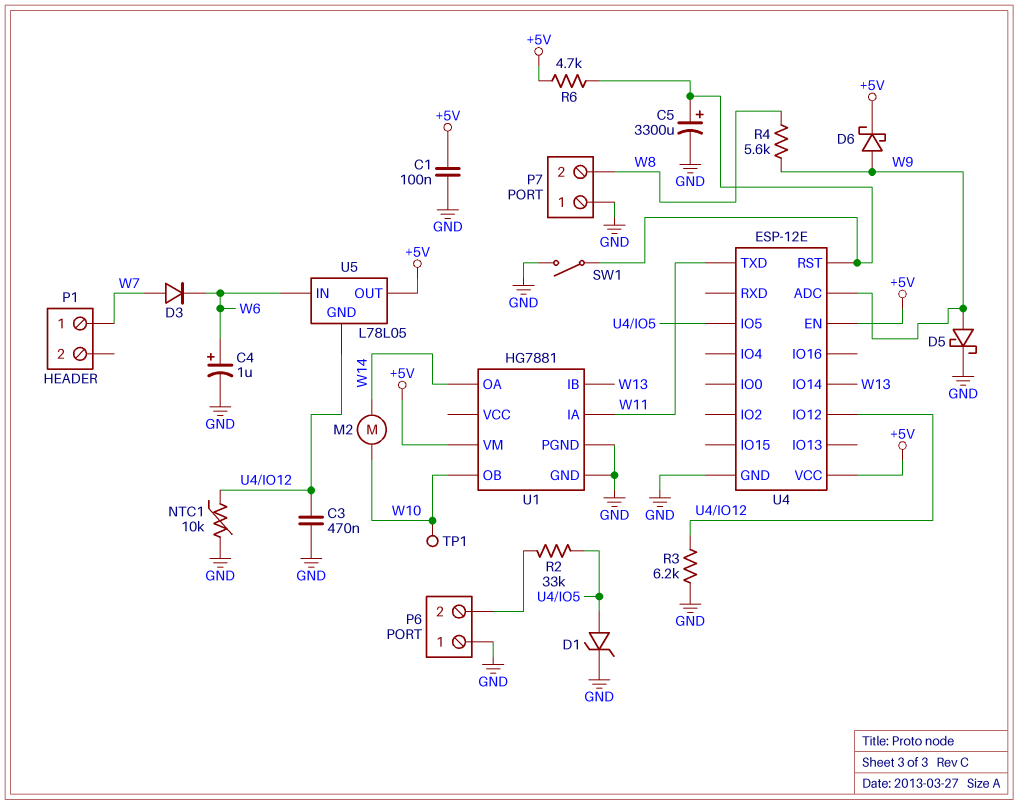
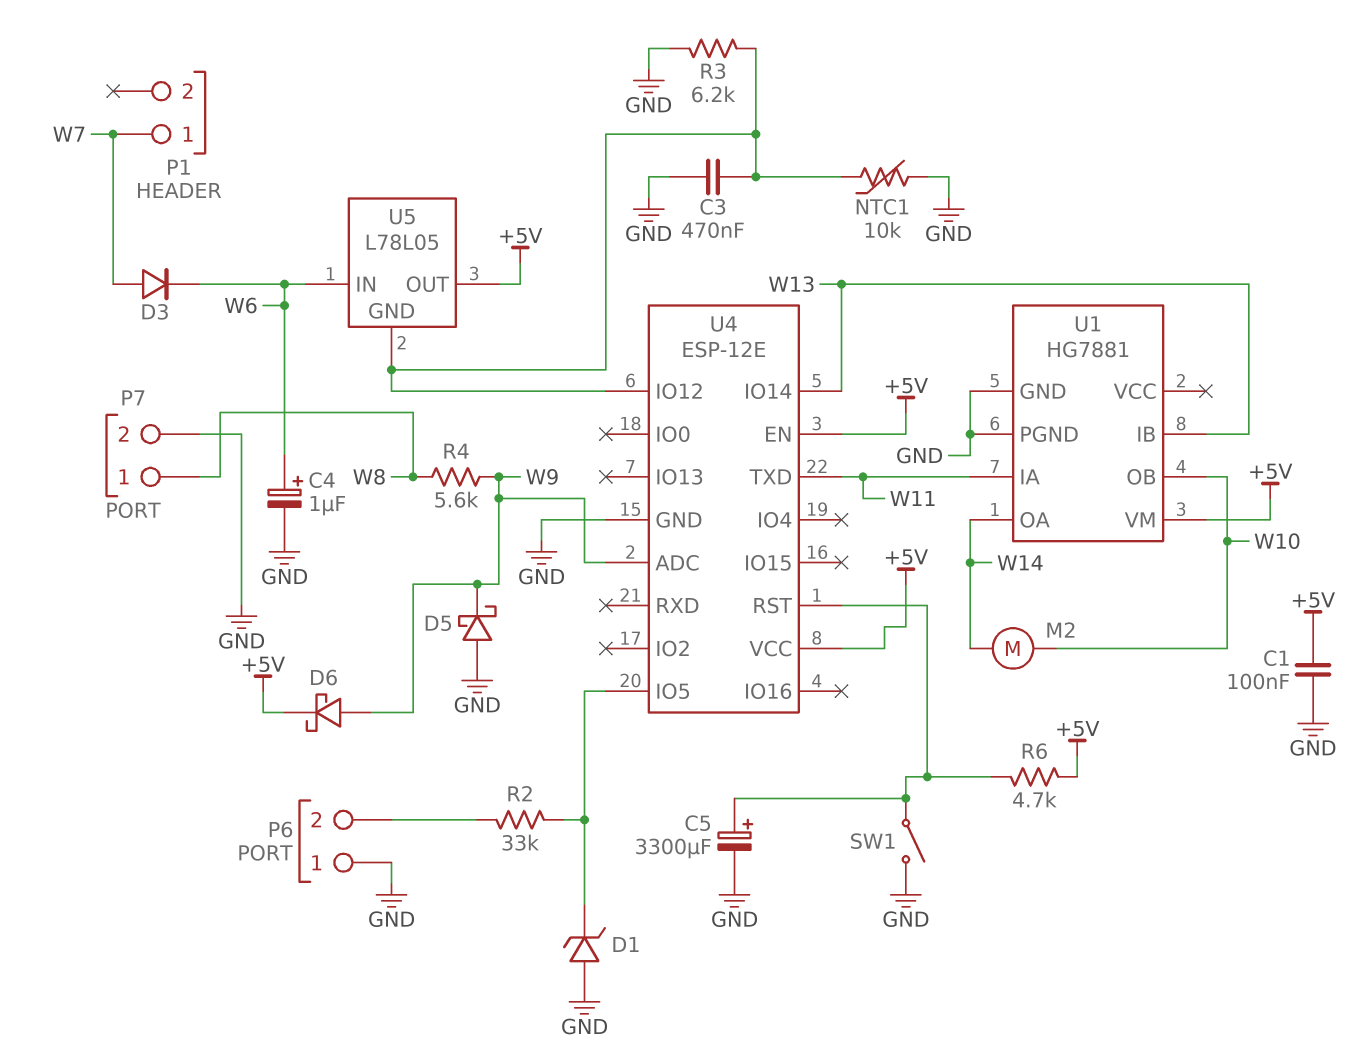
D1: zener (A U4/IO5, K GND) -> zener (A GND, K U4/IO5)
D5: schottky (A W9, K GND) -> schottky (A GND, K W9)
P7 pin 1: GND -> W8
P7 pin 2: W8 -> GND
TP1: test point (W10) -> none

